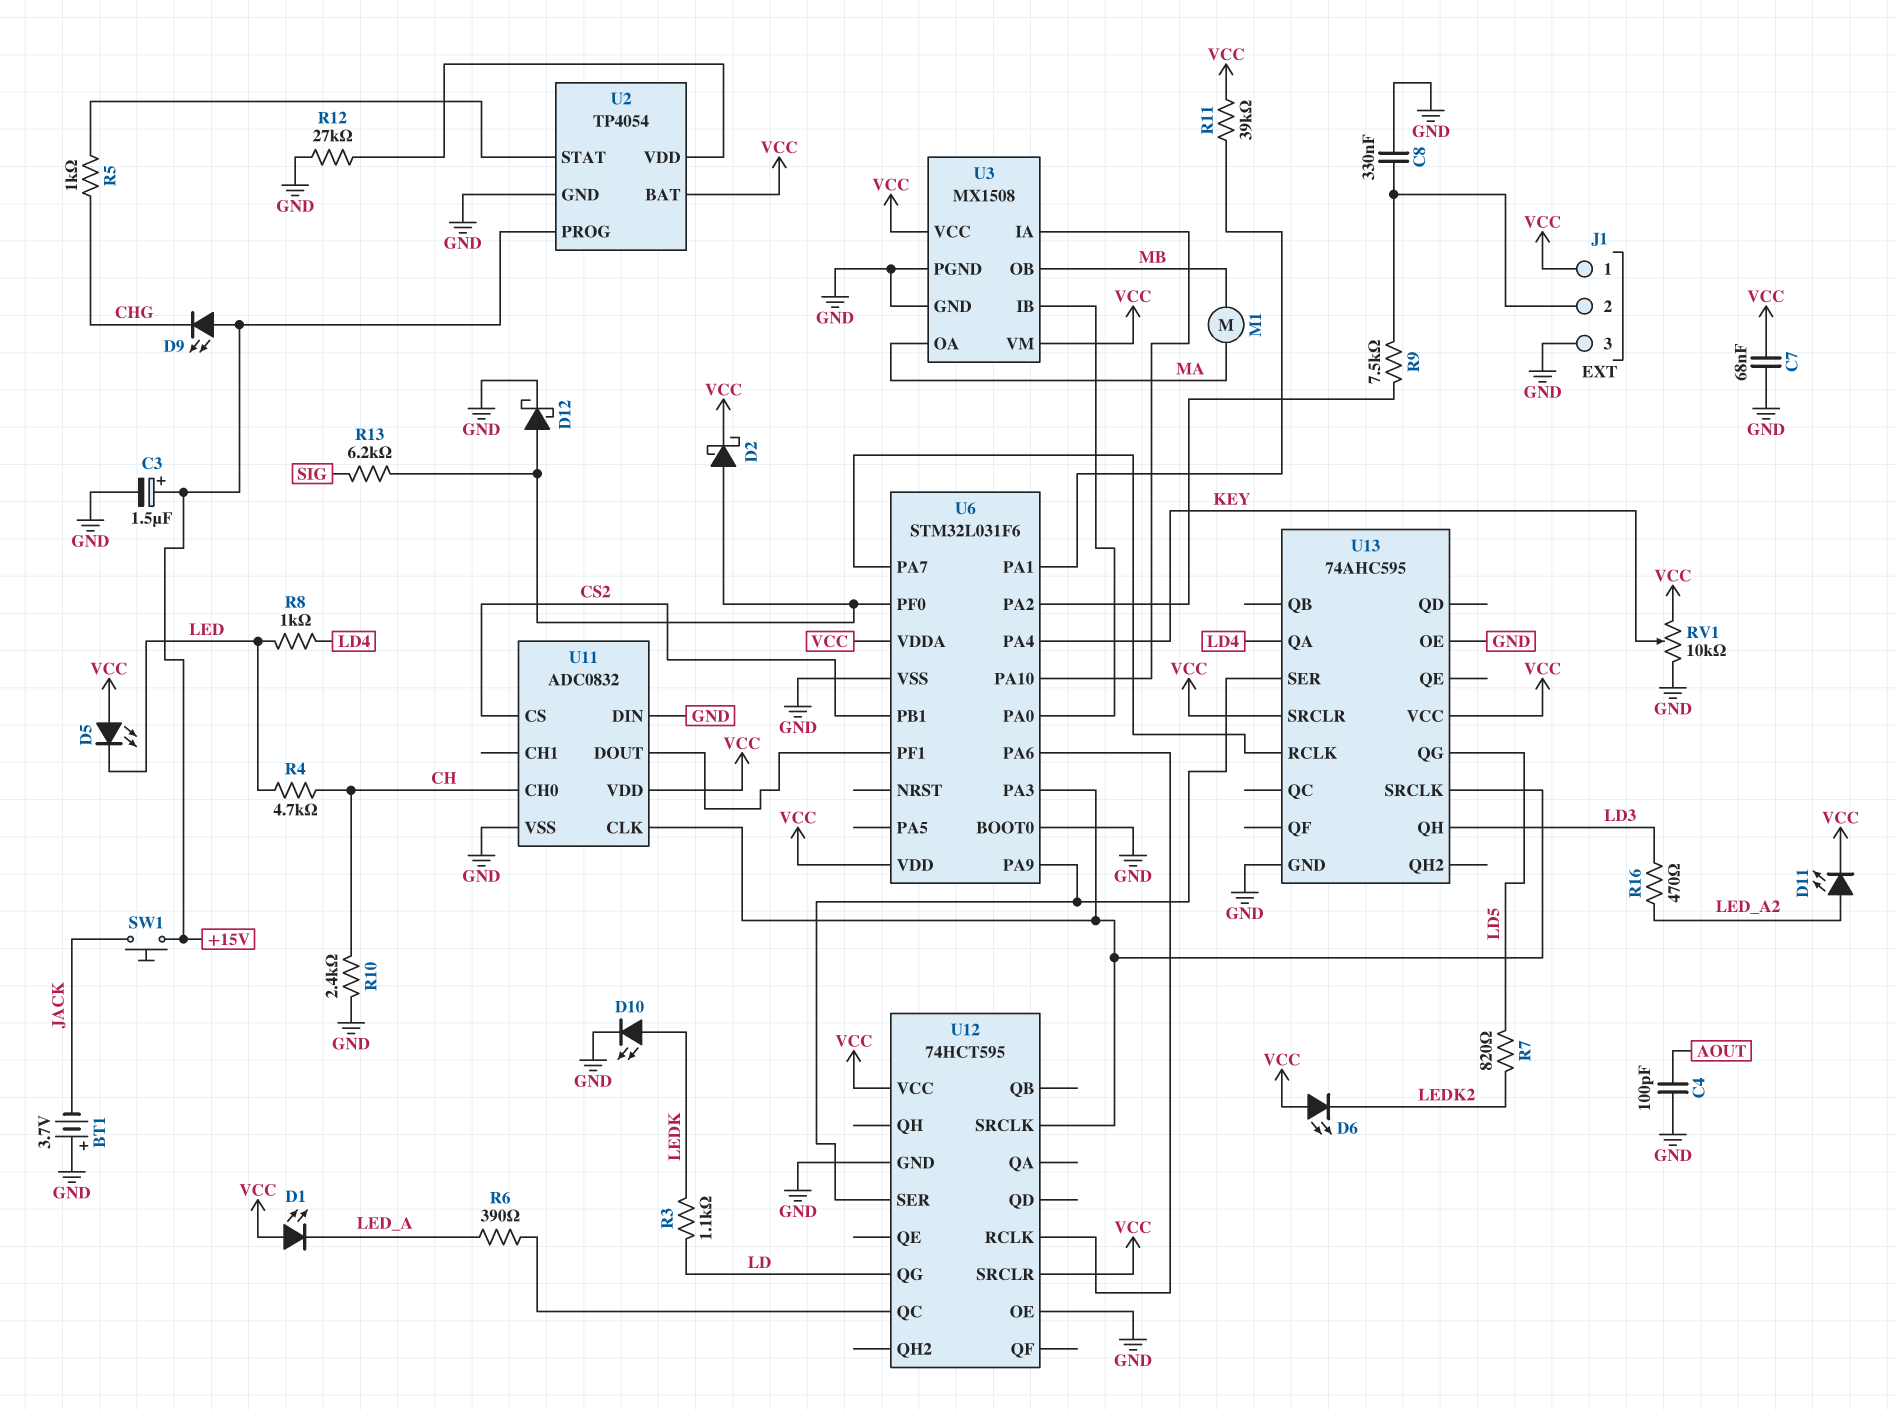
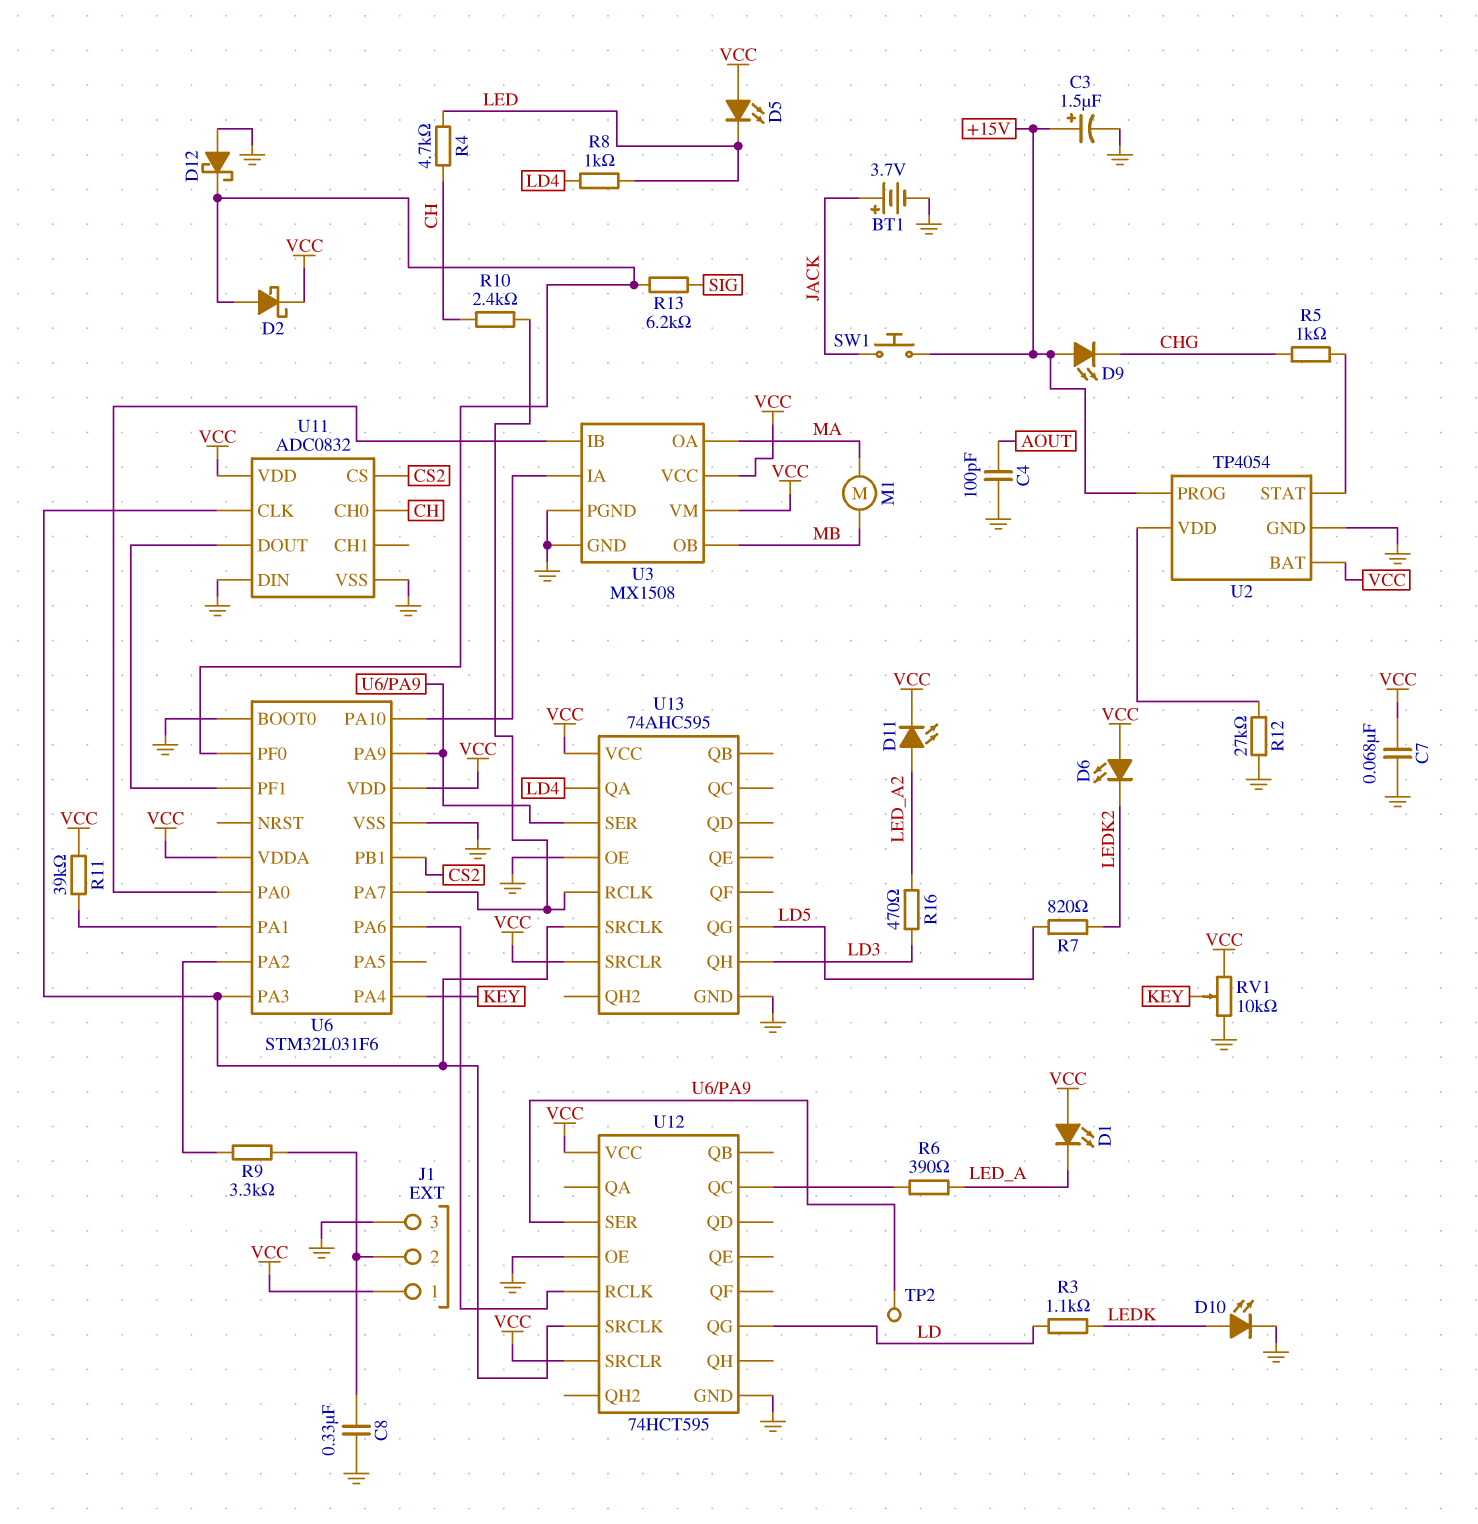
BT1: 3.7V (plus GND, minus JACK) -> 3.7V (plus JACK, minus GND)
D12: schottky (A U6/PF0, K GND) -> schottky (A GND, K U6/PF0)
R9: 7.5k (J1/2, U6/PA2) -> 3.3k (J1/2, U6/PA2)
R10: 2.4k (CH, GND) -> 2.4k (CH, U6/PA7)
TP2: none -> test point (U6/PA9)

